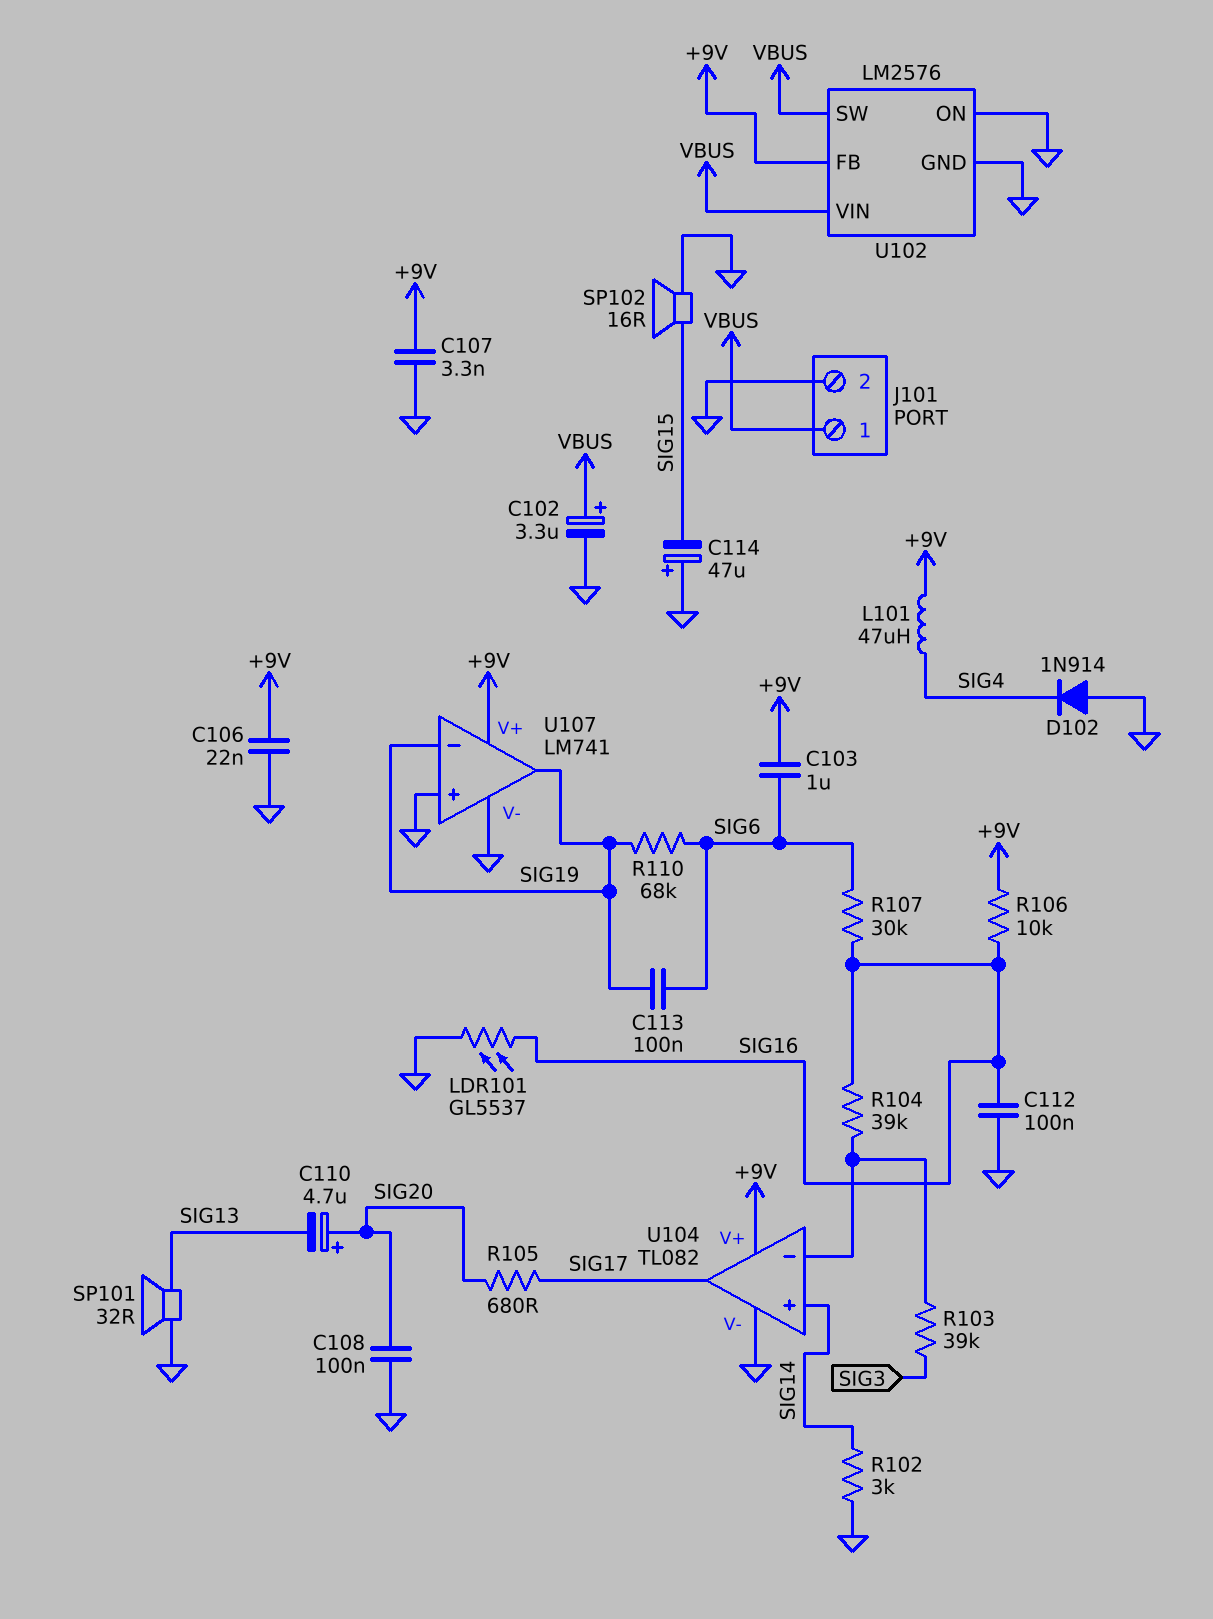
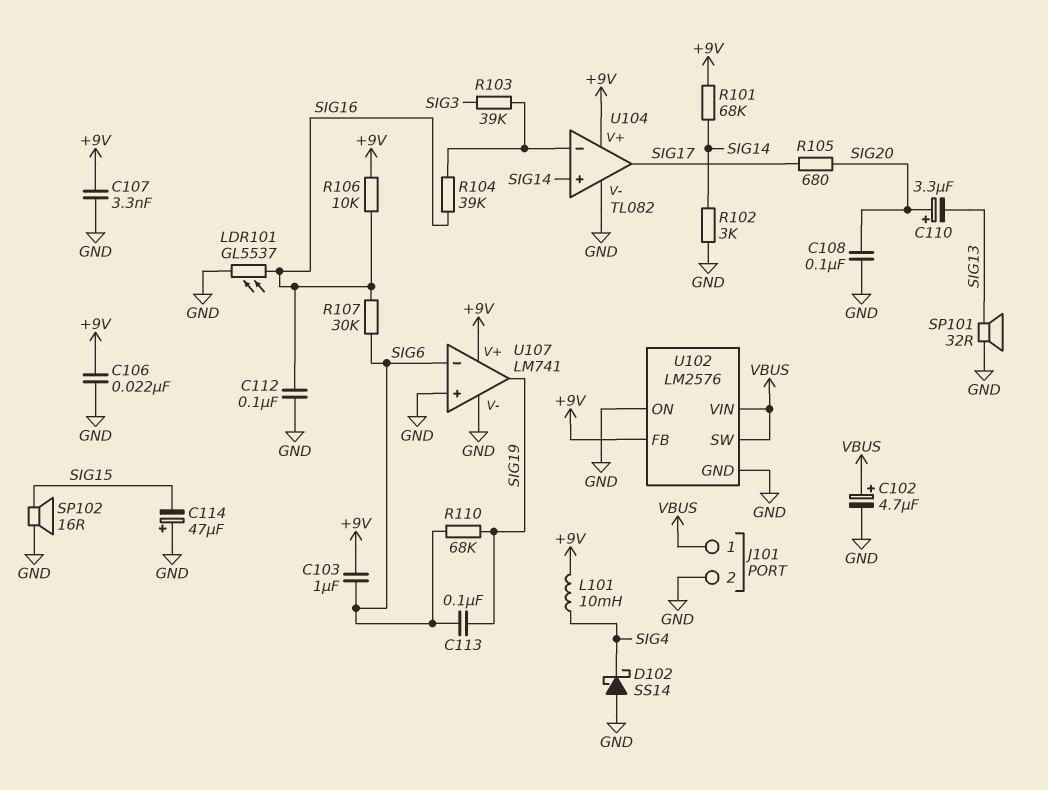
C102: 3.3uF (plus VBUS, minus GND) -> 4.7uF (plus VBUS, minus GND)
C110: 4.7uF (plus SIG20, minus SIG13) -> 3.3uF (plus SIG20, minus SIG13)
D102: diode 1N914 (A GND, K SIG4) -> schottky SS14 (A GND, K SIG4)
L101: 47uH (+9V, SIG4) -> 10mH (+9V, SIG4)
R101: none -> 68k (+9V, SIG14)
U107 pin in-: SIG19 -> SIG6

